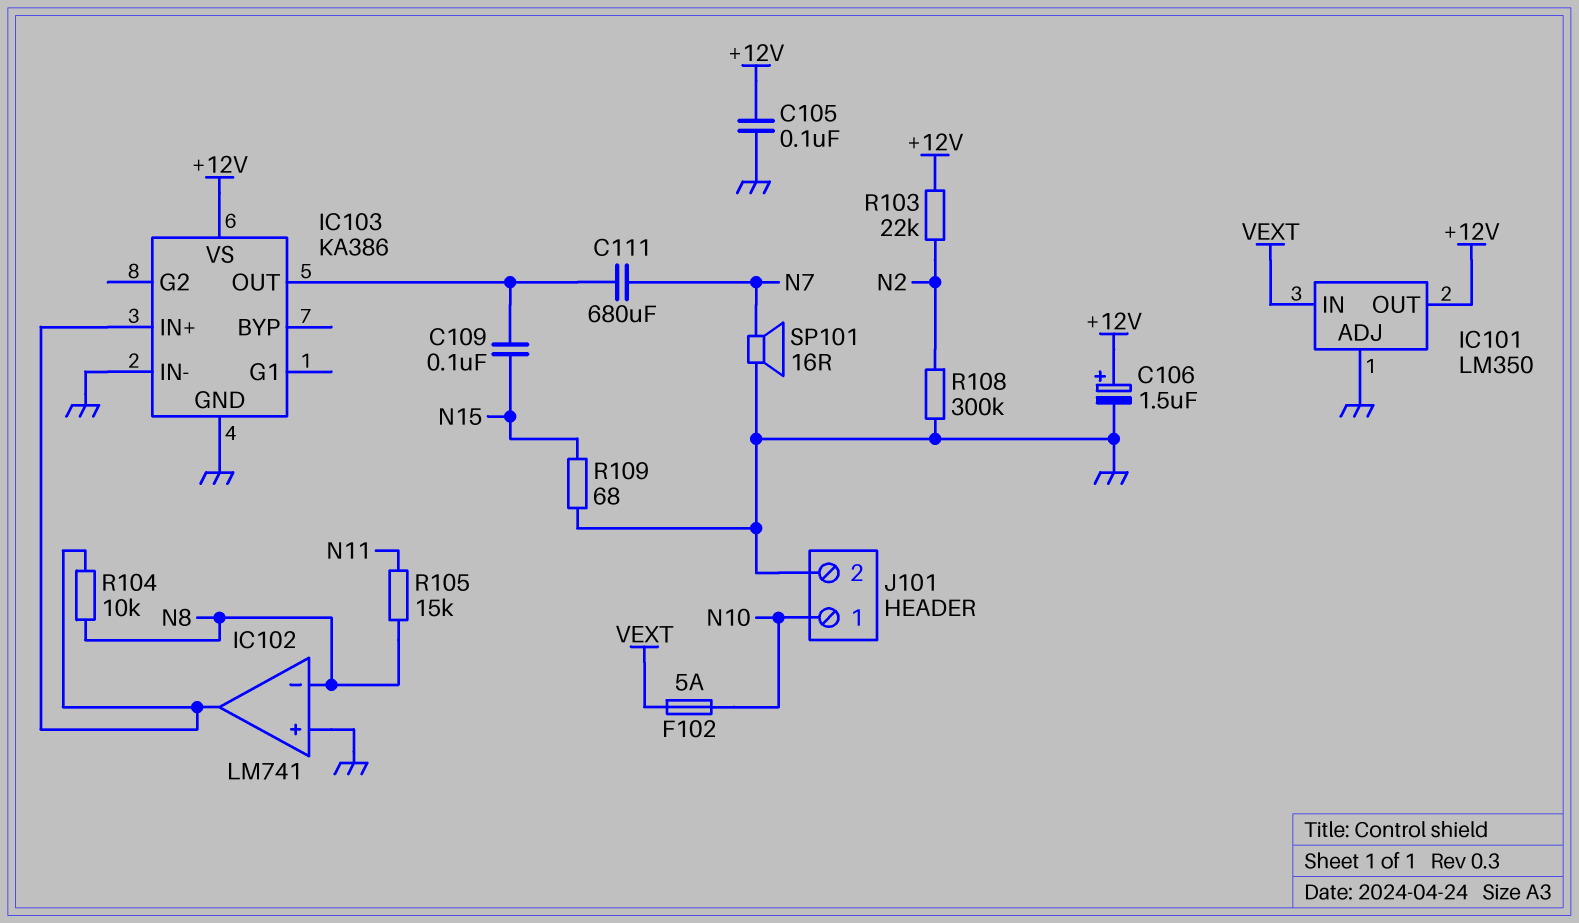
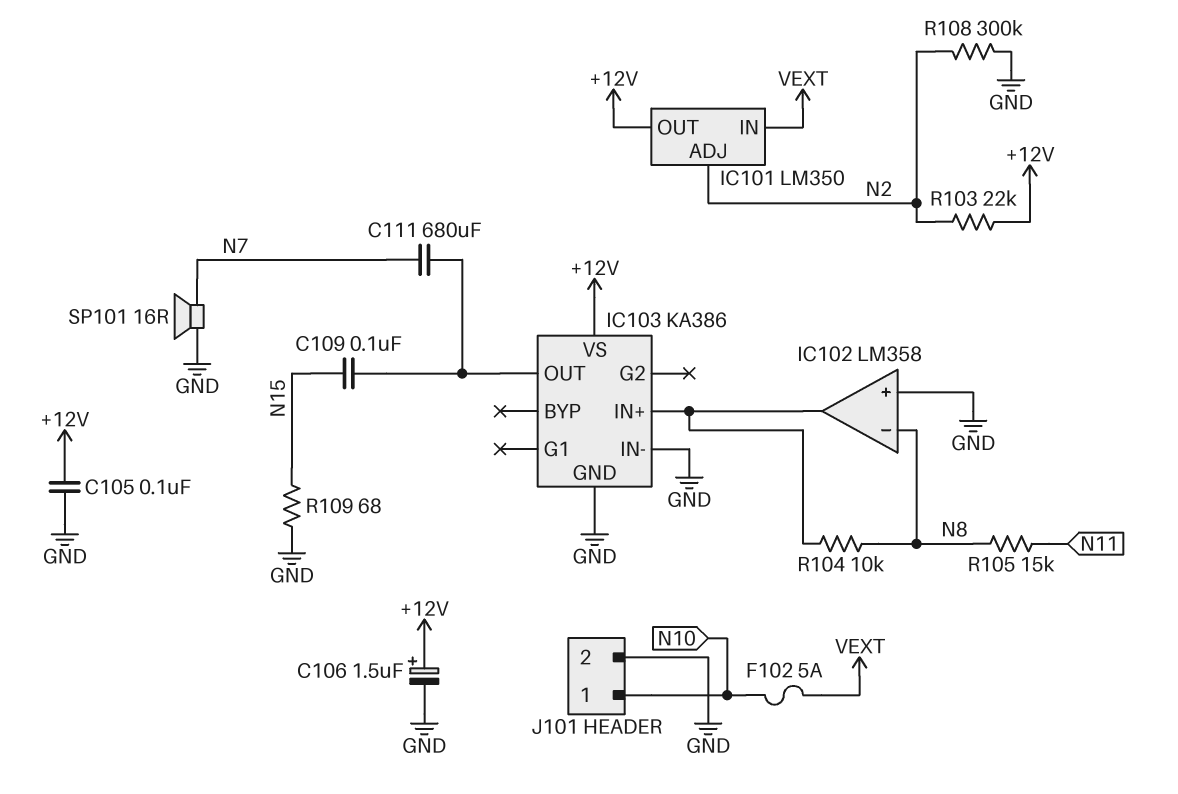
IC101 pin ADJ: GND -> N2
IC102: LM741 -> LM358

